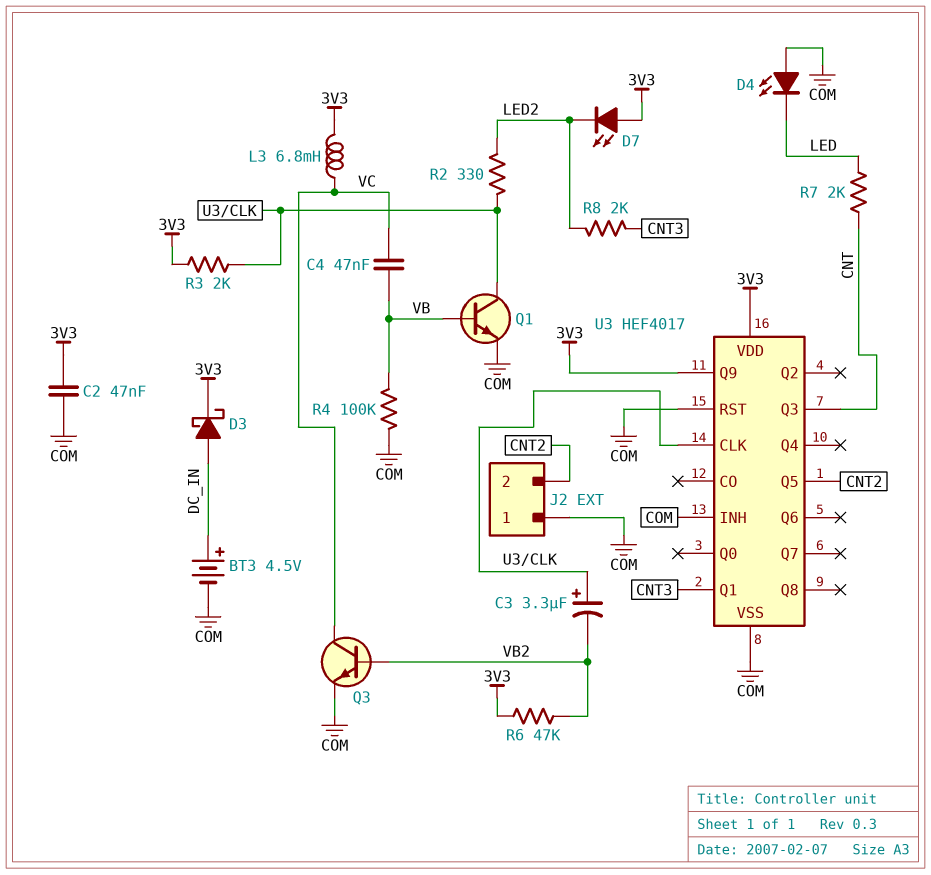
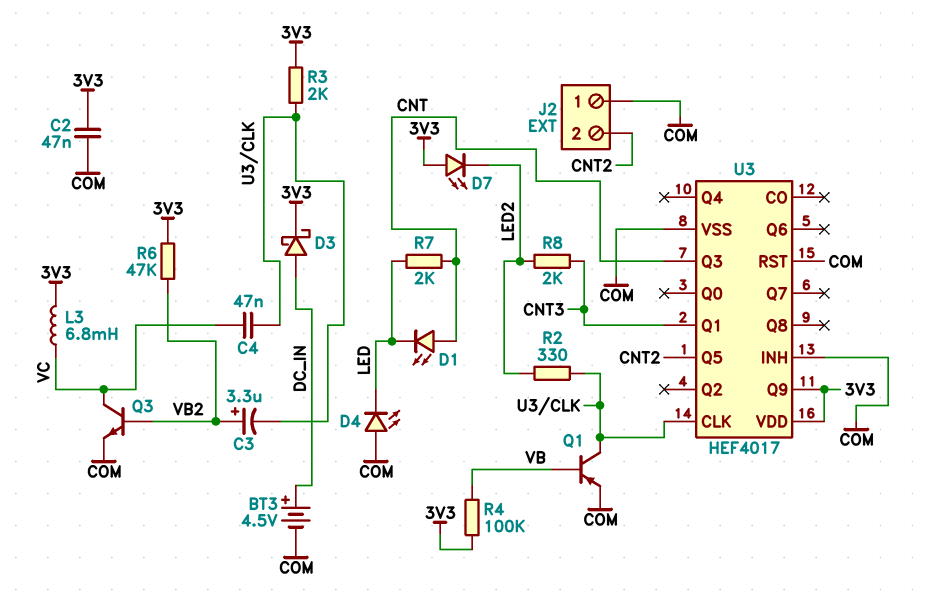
C3: 3.3uF (plus U3/CLK, minus VB2) -> 3.3uF (plus VB2, minus U3/CLK)
C4: 47nF (VB, VC) -> 47nF (U3/CLK, VC)
D1: none -> LED (A CNT, K LED)
Q1: NPN (B VB, C U3/CLK, E COM) -> PNP (B VB, C U3/CLK, E COM)
R4: 100k (COM, VB) -> 100k (3V3, VB)

